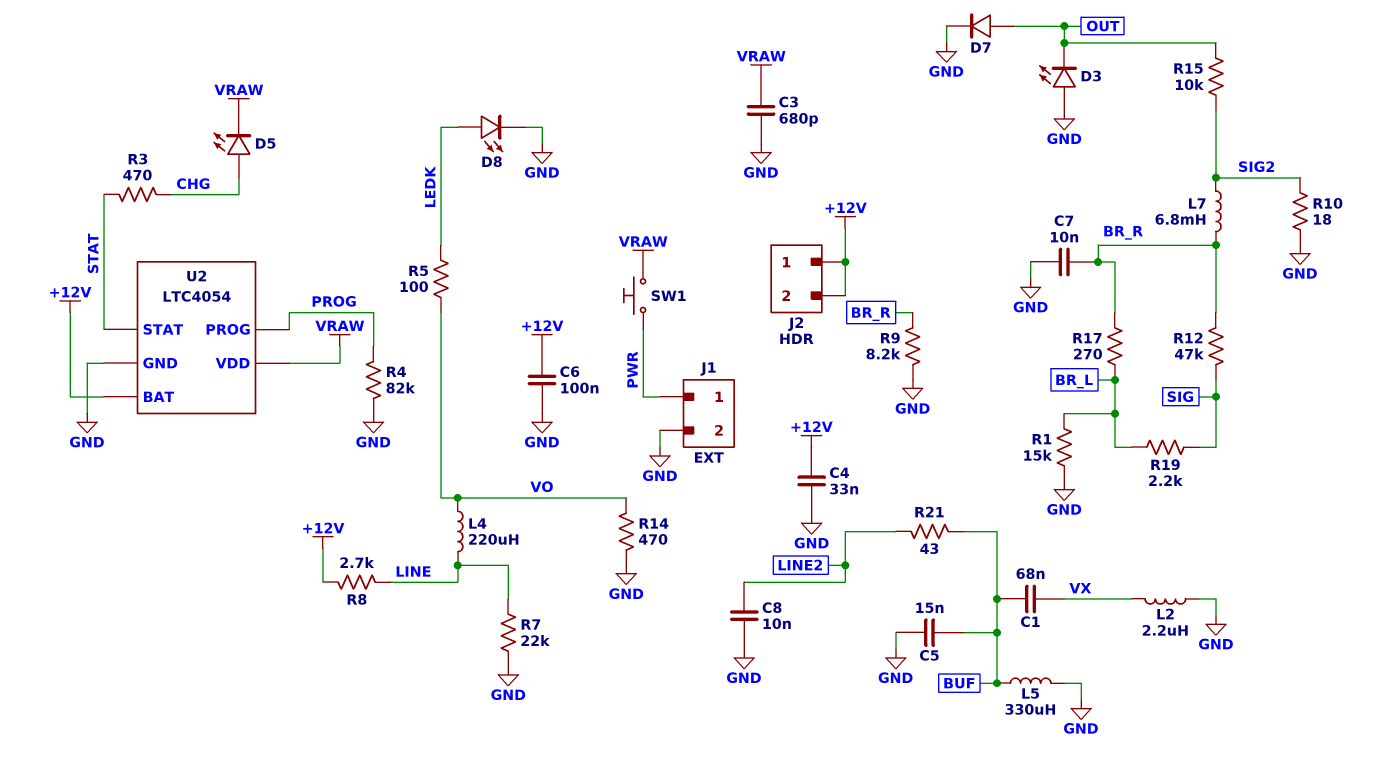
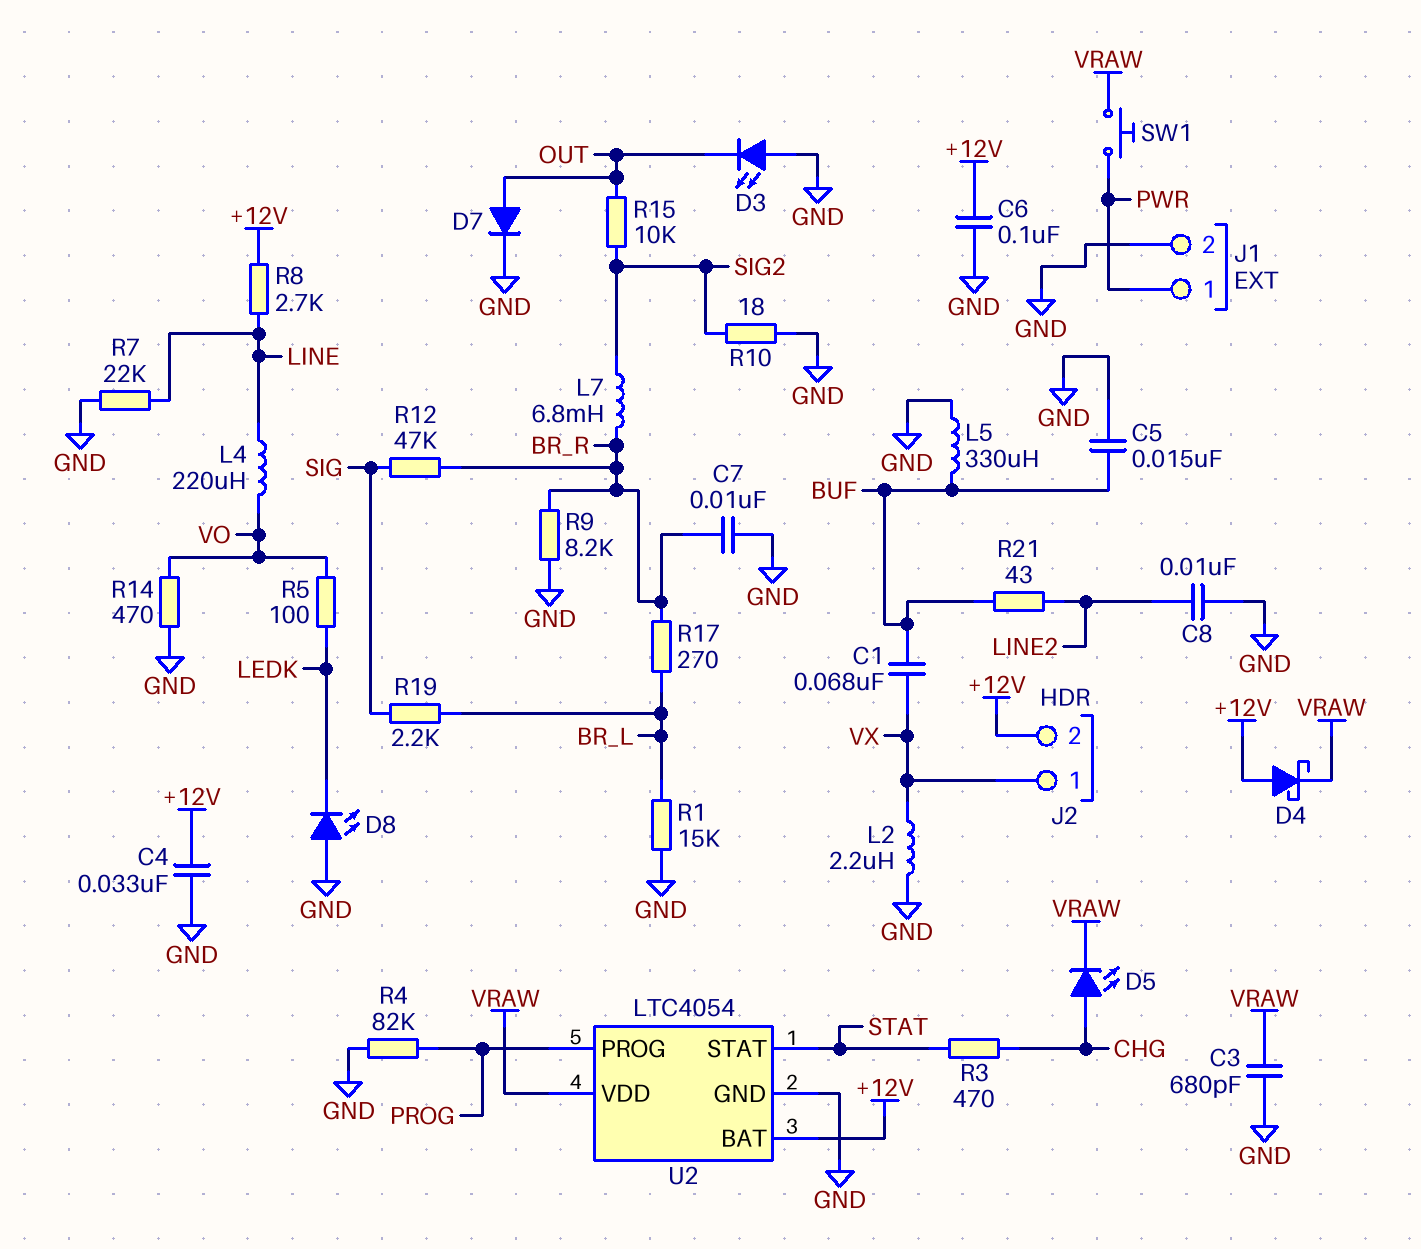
D4: none -> schottky (A +12V, K VRAW)
D8: LED (A LEDK, K GND) -> LED (A GND, K LEDK)
J2 pin 1: +12V -> VX

